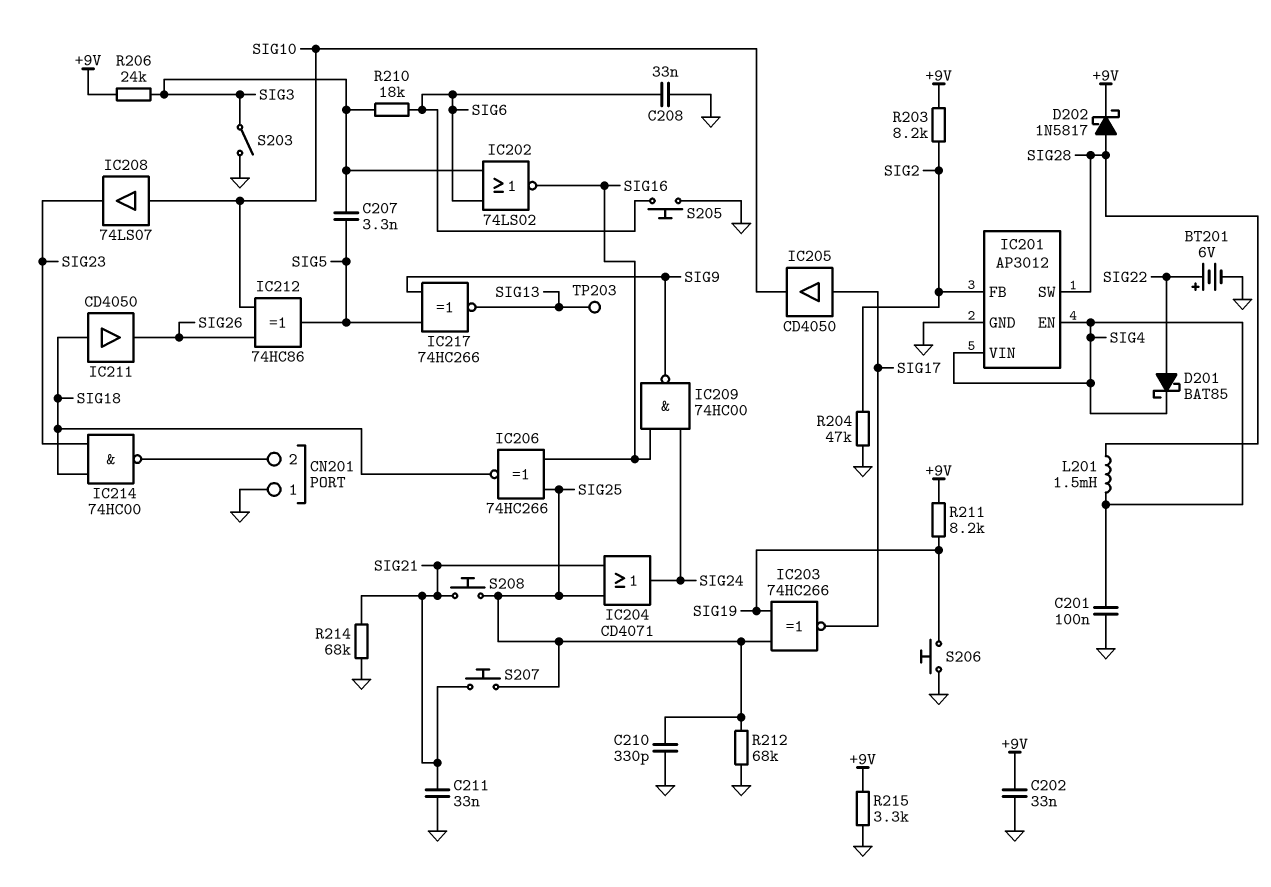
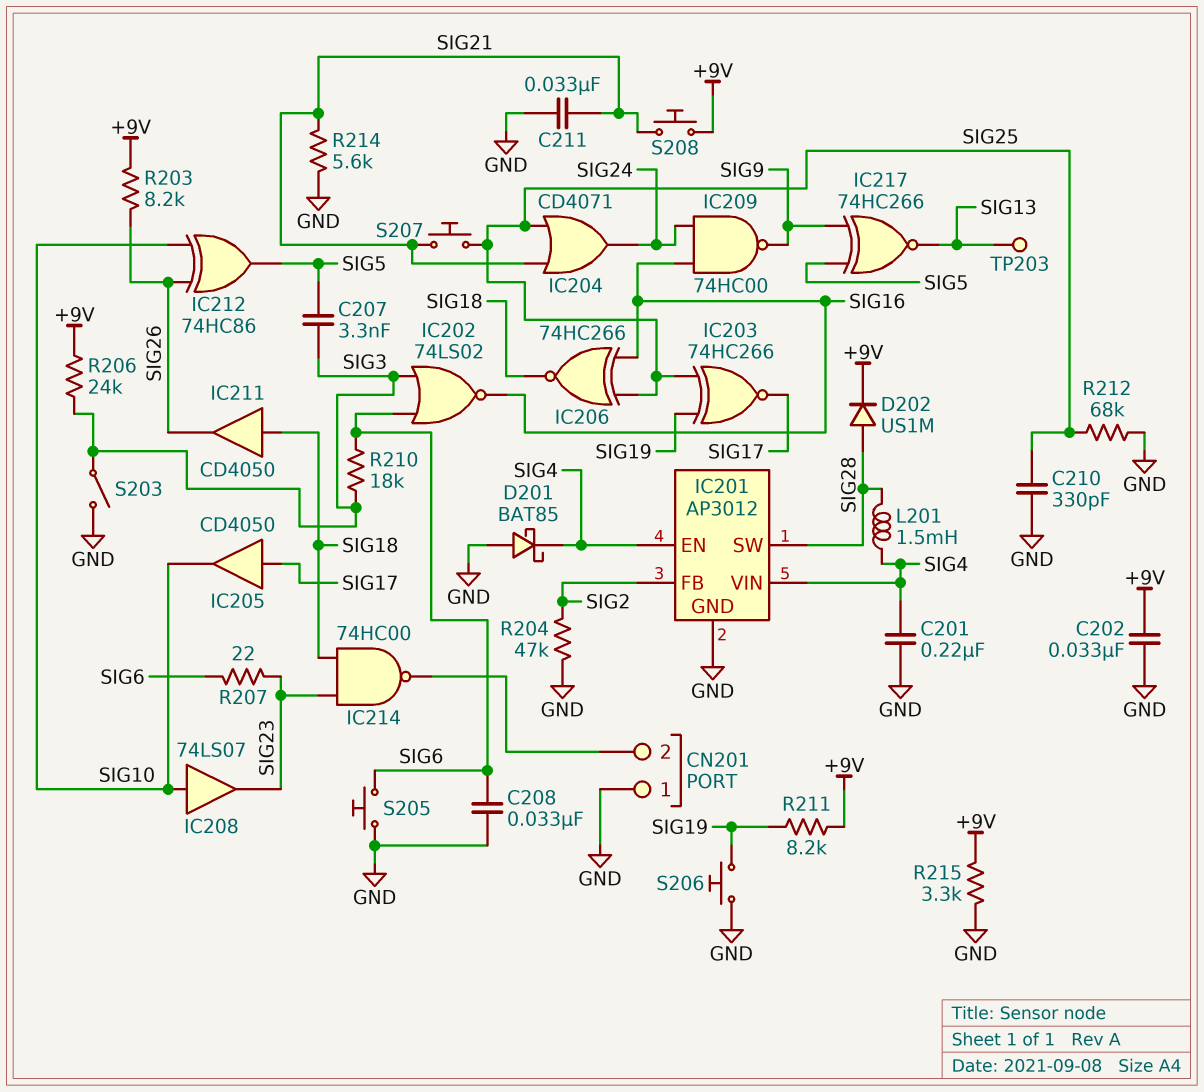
BT201: 6V (plus SIG22, minus GND) -> none
C201: 100nF (GND, SIG4) -> 220nF (GND, SIG4)
D201: schottky BAT85 (A SIG22, K SIG4) -> schottky BAT85 (A GND, K SIG4)
D202: schottky 1N5817 (A SIG28, K +9V) -> diode US1M (A SIG28, K +9V)
R203: 8.2k (+9V, SIG2) -> 8.2k (+9V, SIG26)
R207: none -> 22 (SIG6, SIG23)
R214: 68k (GND, SIG21) -> 5.6k (GND, SIG21)
S208: button (SIG21, SIG25) -> button (+9V, SIG21)

